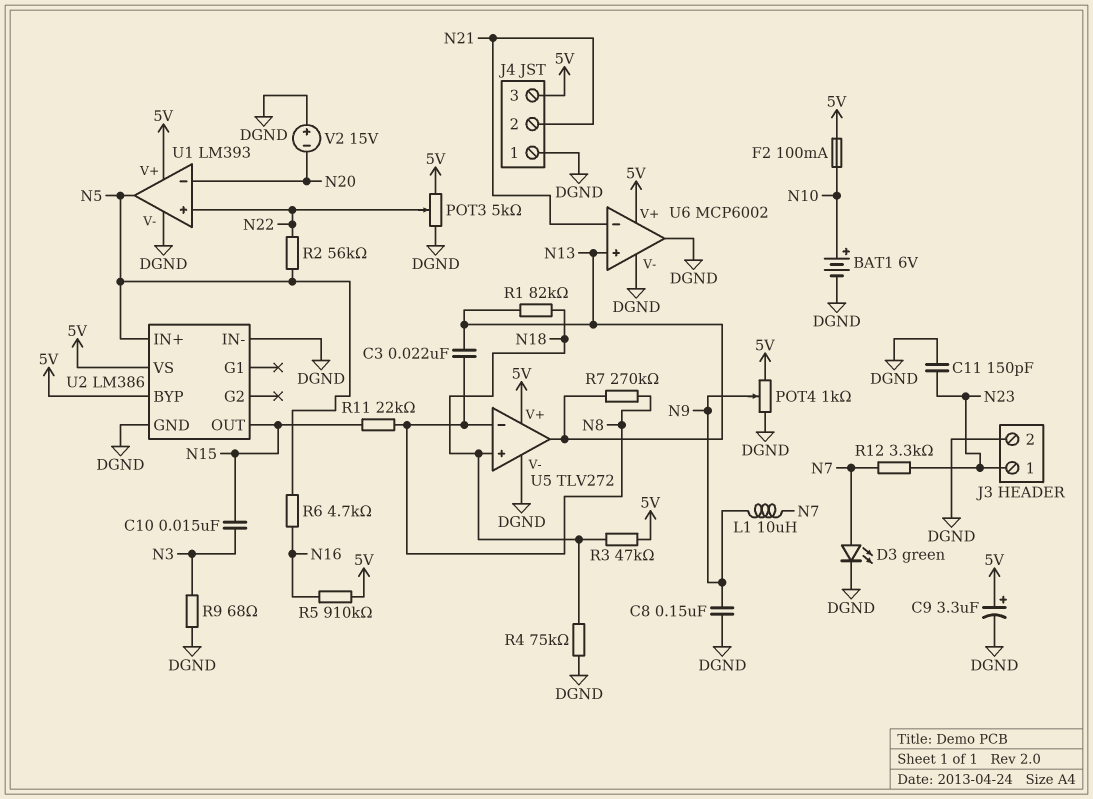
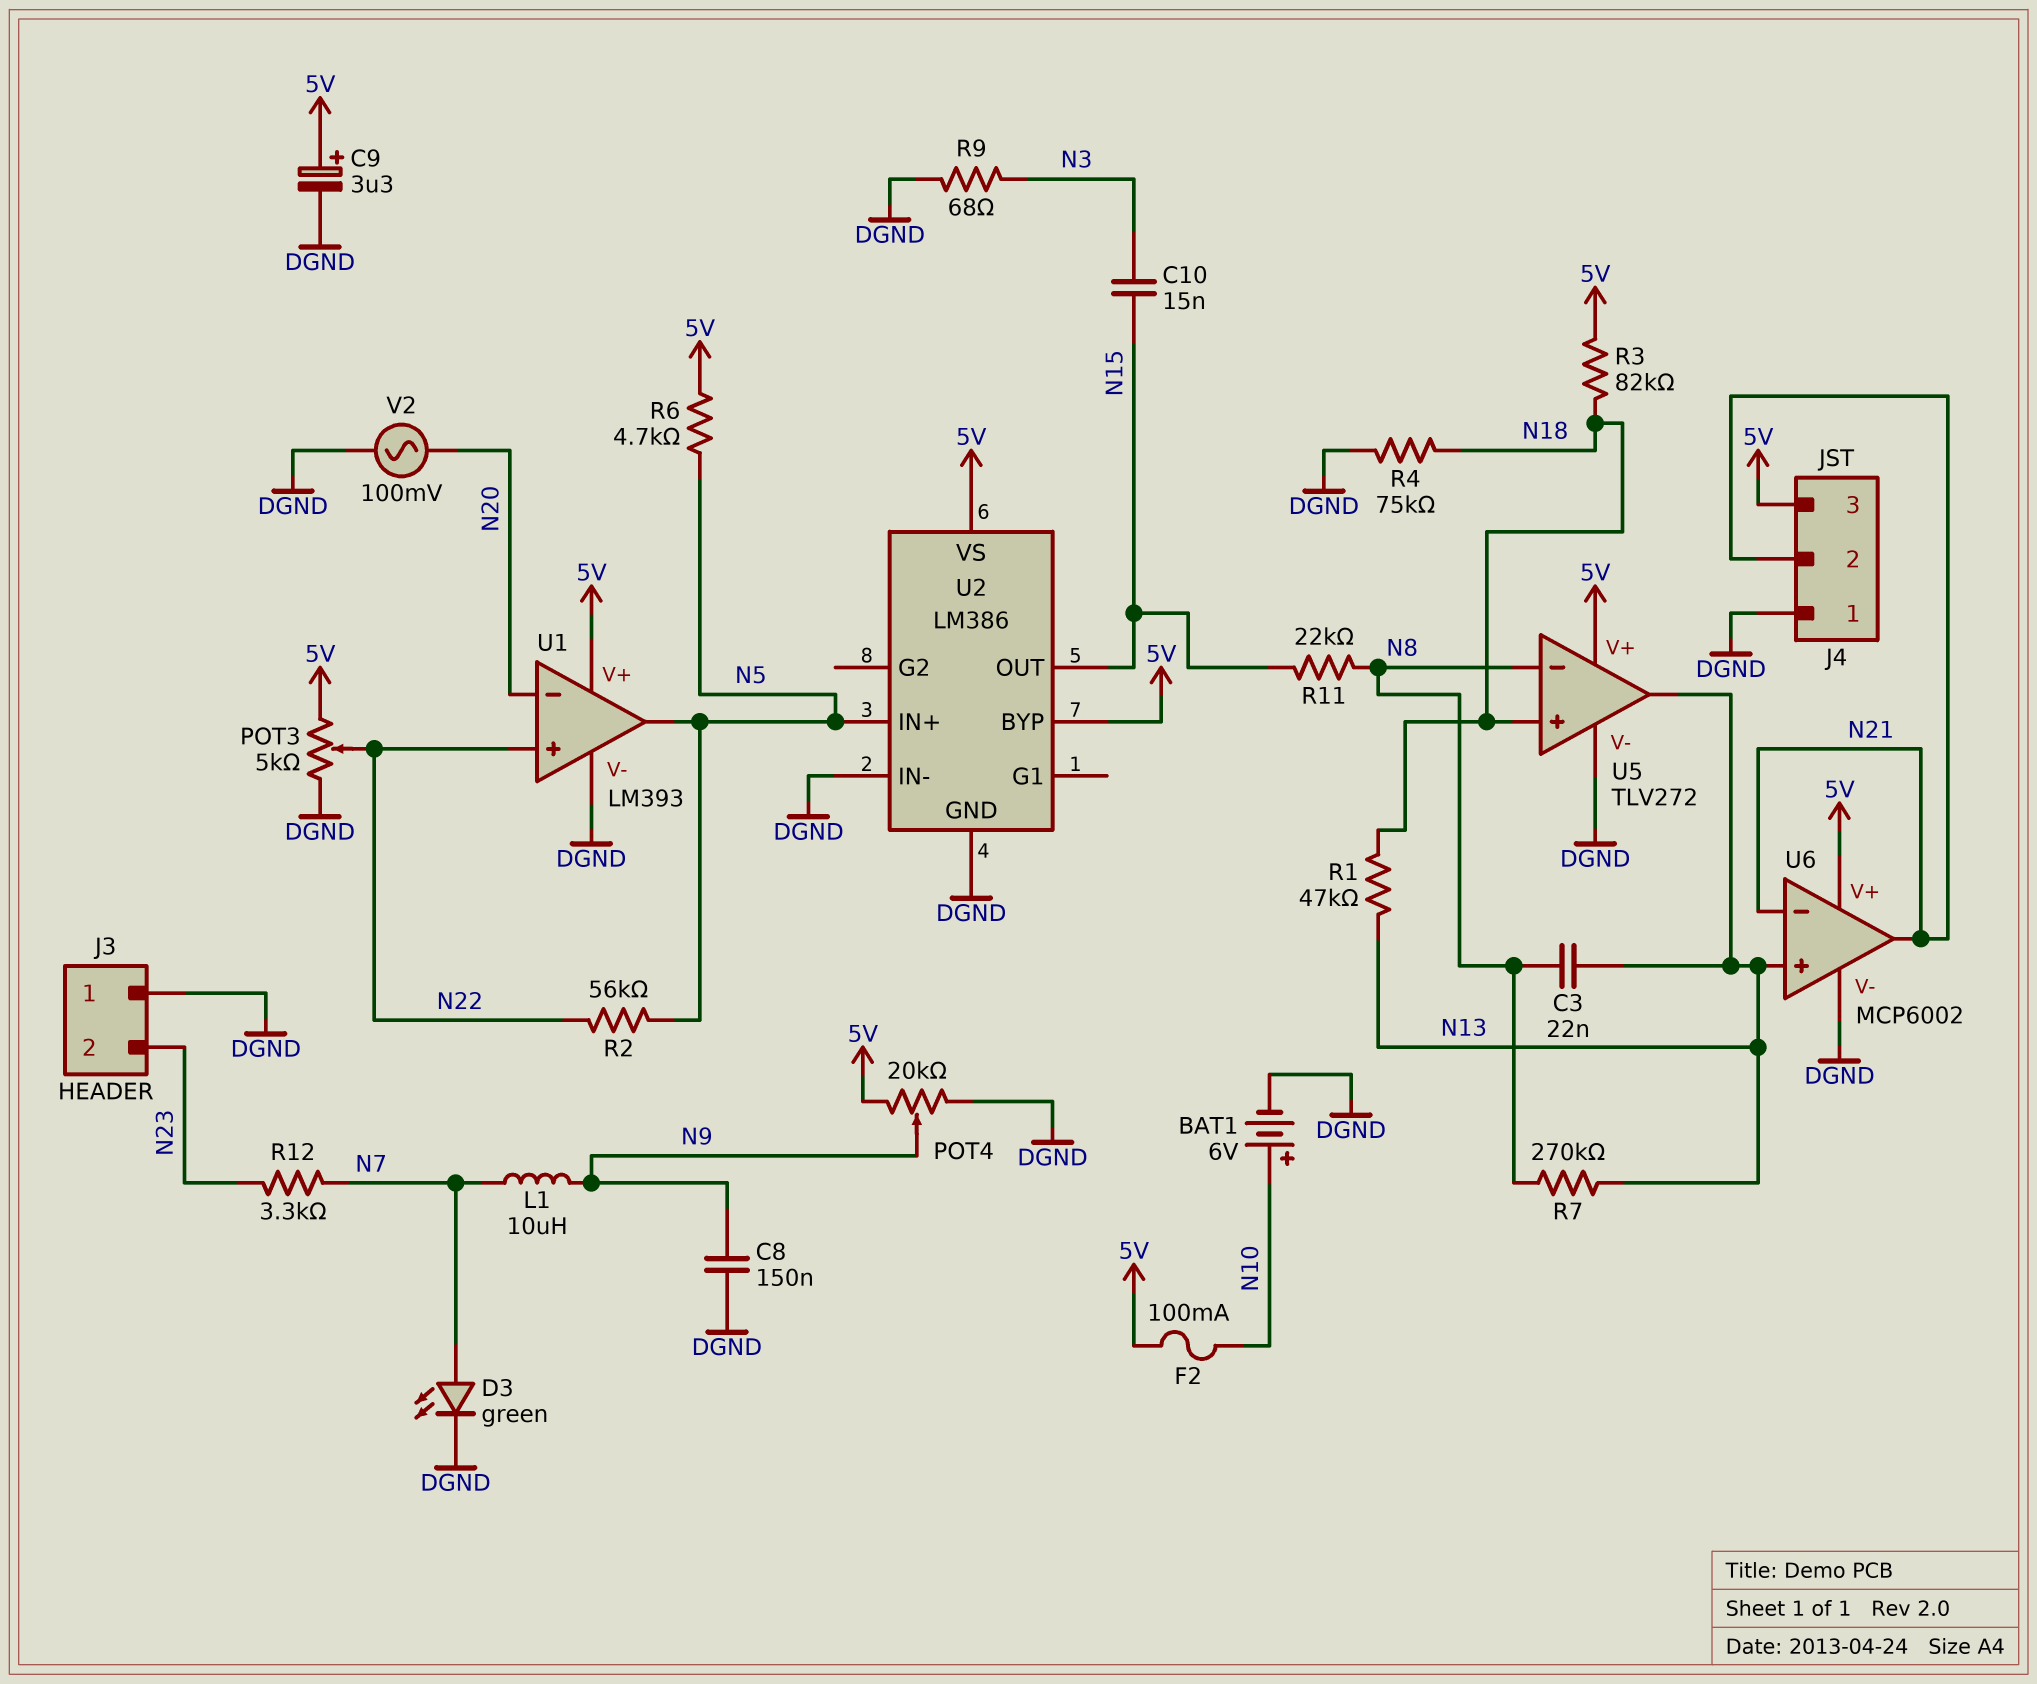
C11: 150pF (DGND, N23) -> none
J3 pin 1: N23 -> DGND
J3 pin 2: DGND -> N23
POT4: 1k (5V, DGND, wiper N9) -> 20k (5V, DGND, wiper N9)
R1: 82k (N13, N18) -> 47k (N13, N18)
R3: 47k (5V, N18) -> 82k (5V, N18)
R5: 910k (5V, N16) -> none
R6: 4.7k (N5, N16) -> 4.7k (5V, N5)
U6 pin out: DGND -> N21
V2: 15V (plus DGND, minus N20) -> AC 100mV (DGND, N20)

